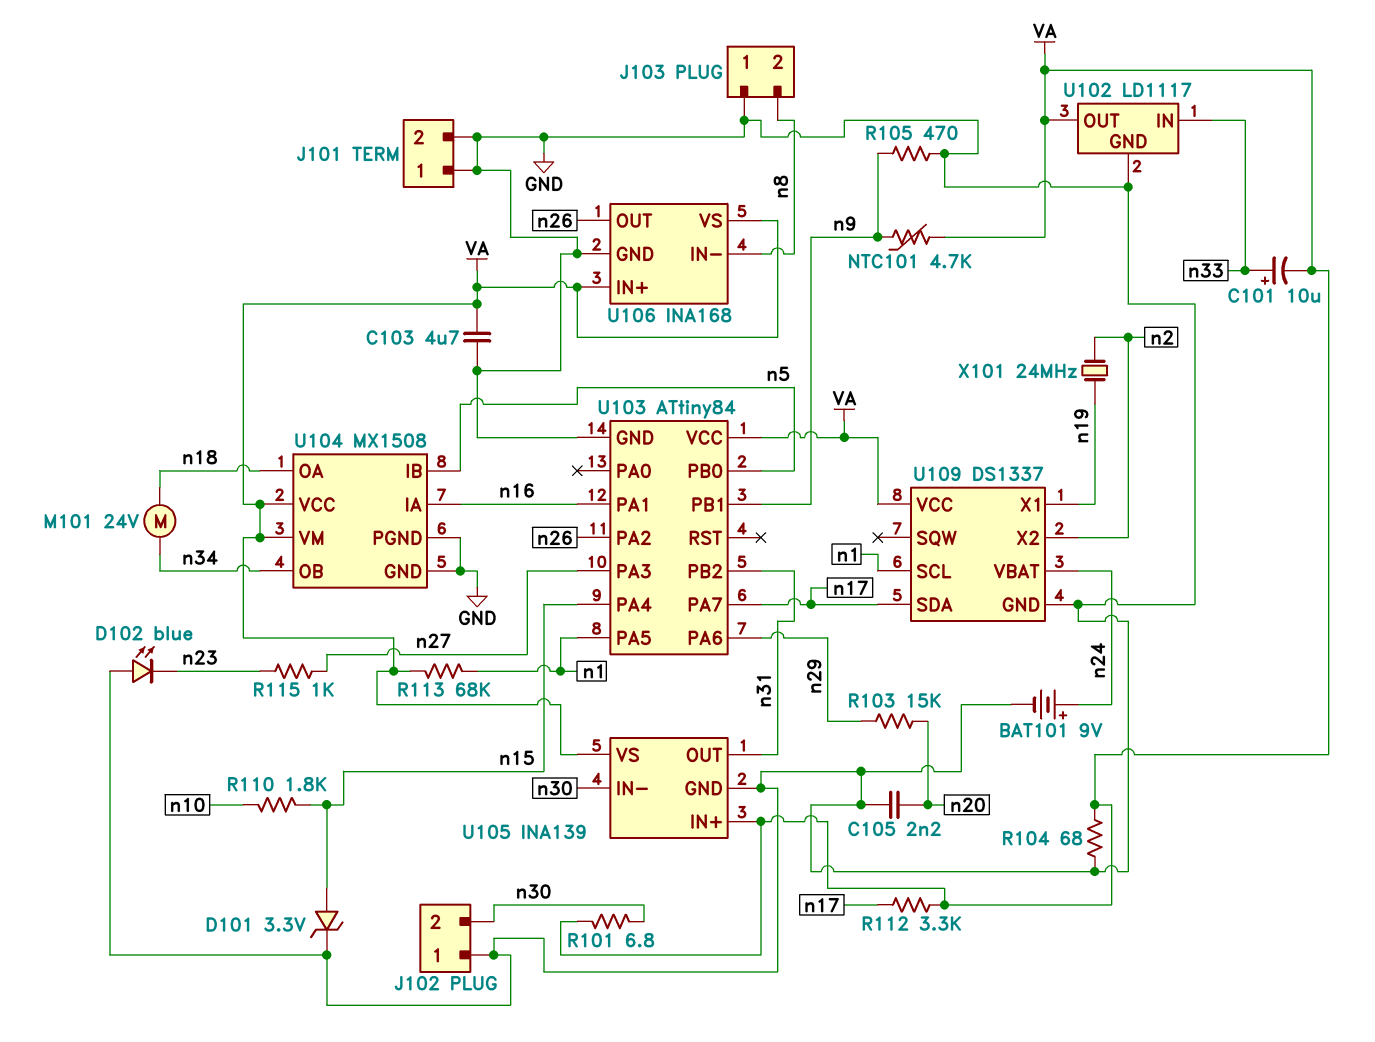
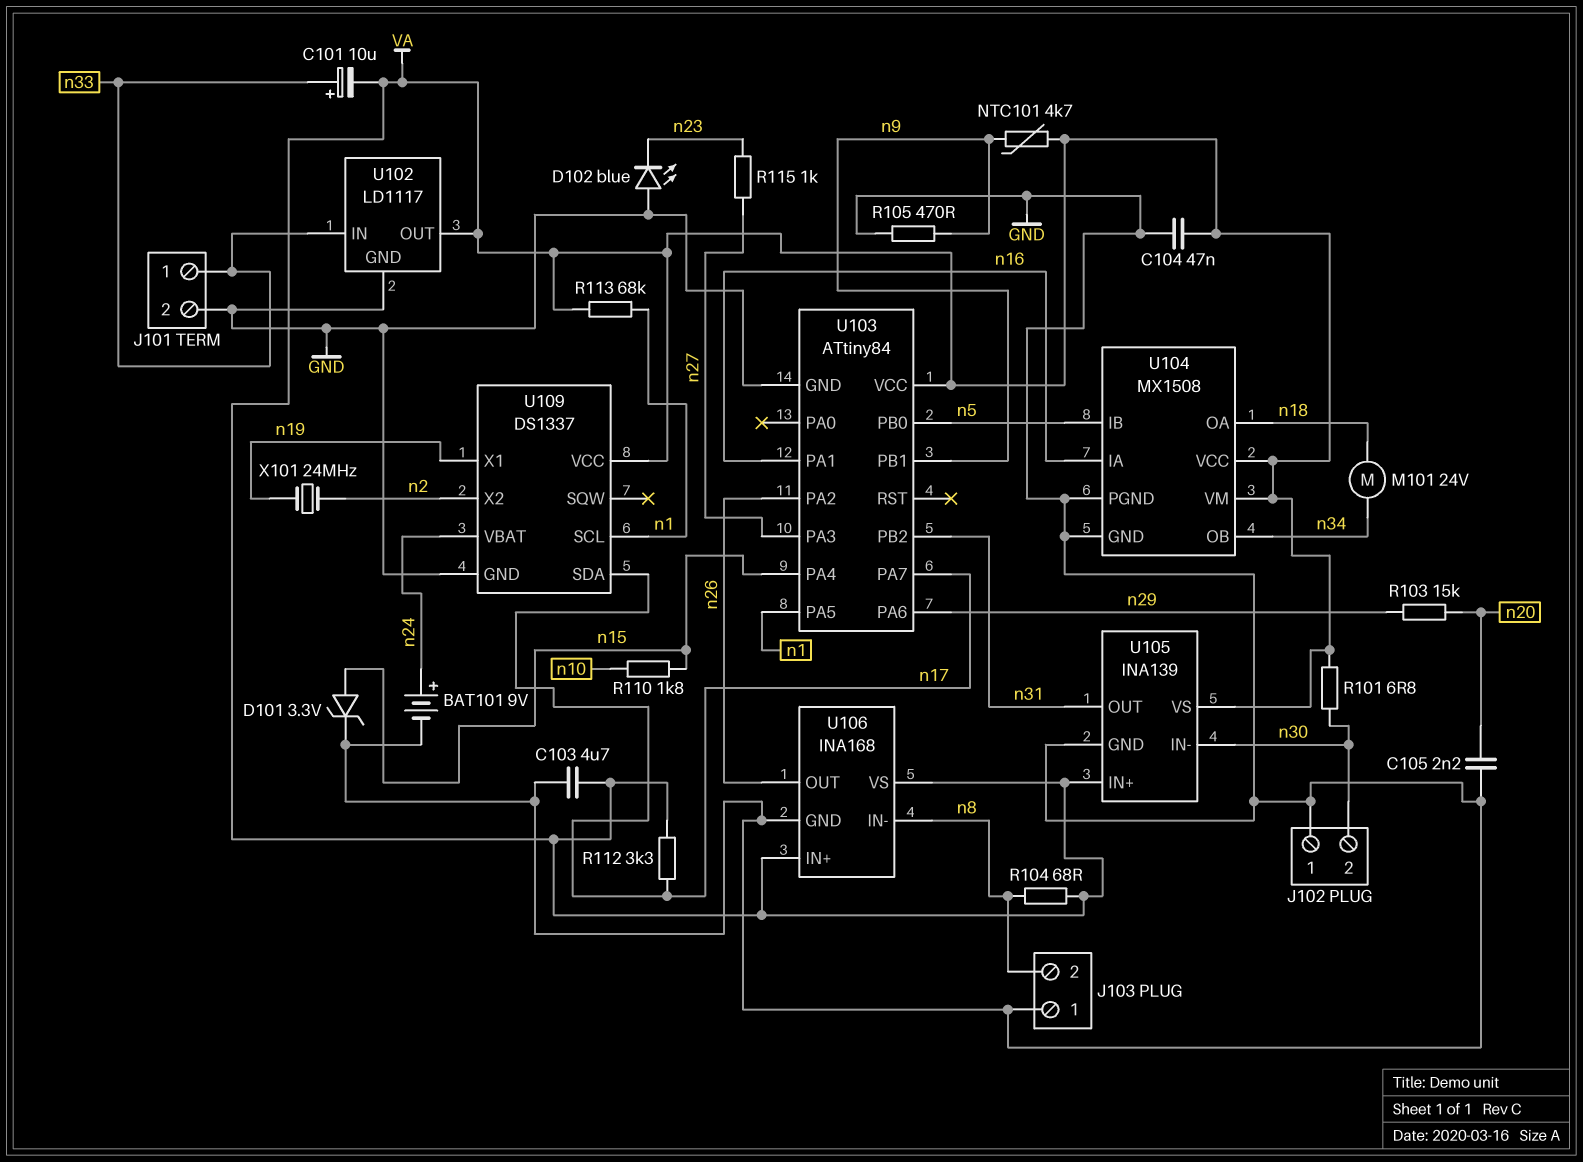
C104: none -> 47nF (GND, VA)
J101 pin 1: GND -> n33
R104: 68 (GND, VA) -> 68 (VA, n8)

